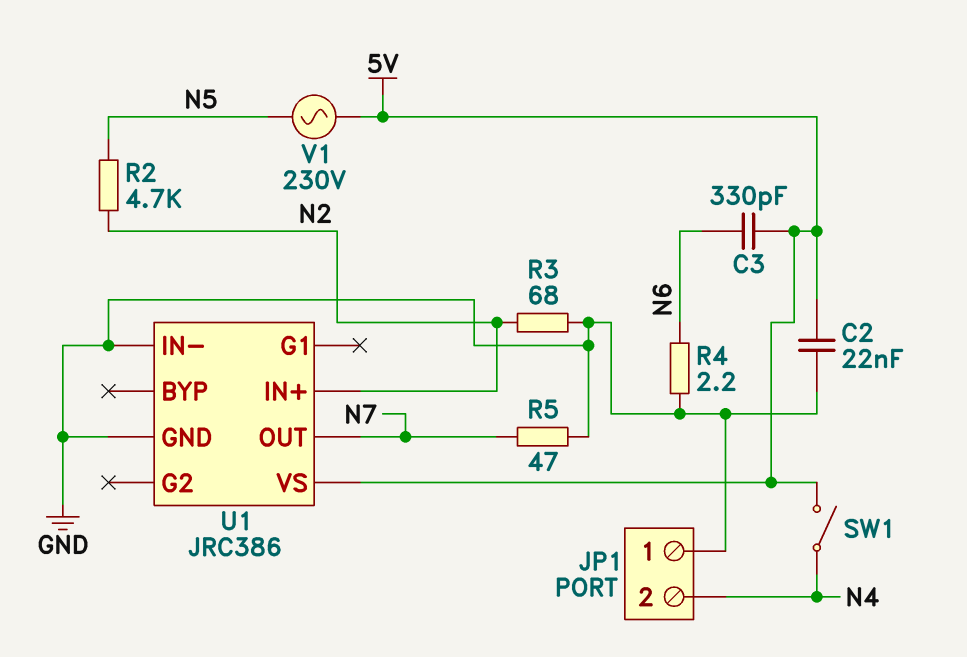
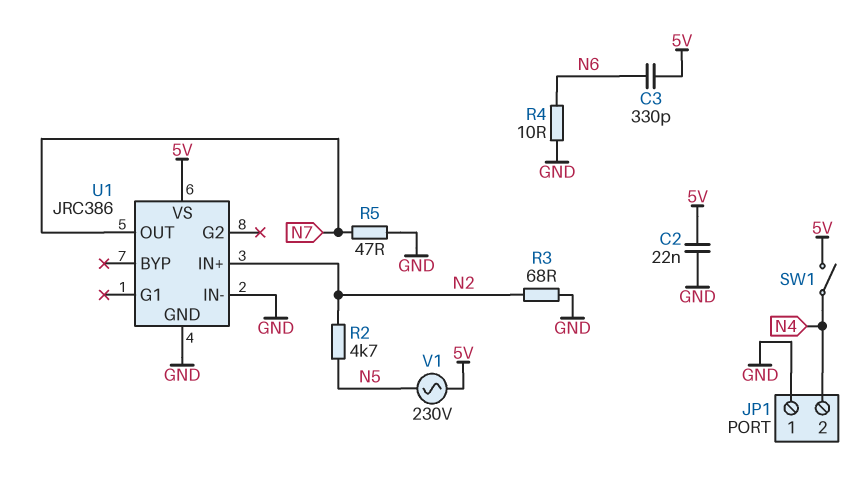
R4: 2.2 (GND, N6) -> 10 (GND, N6)

